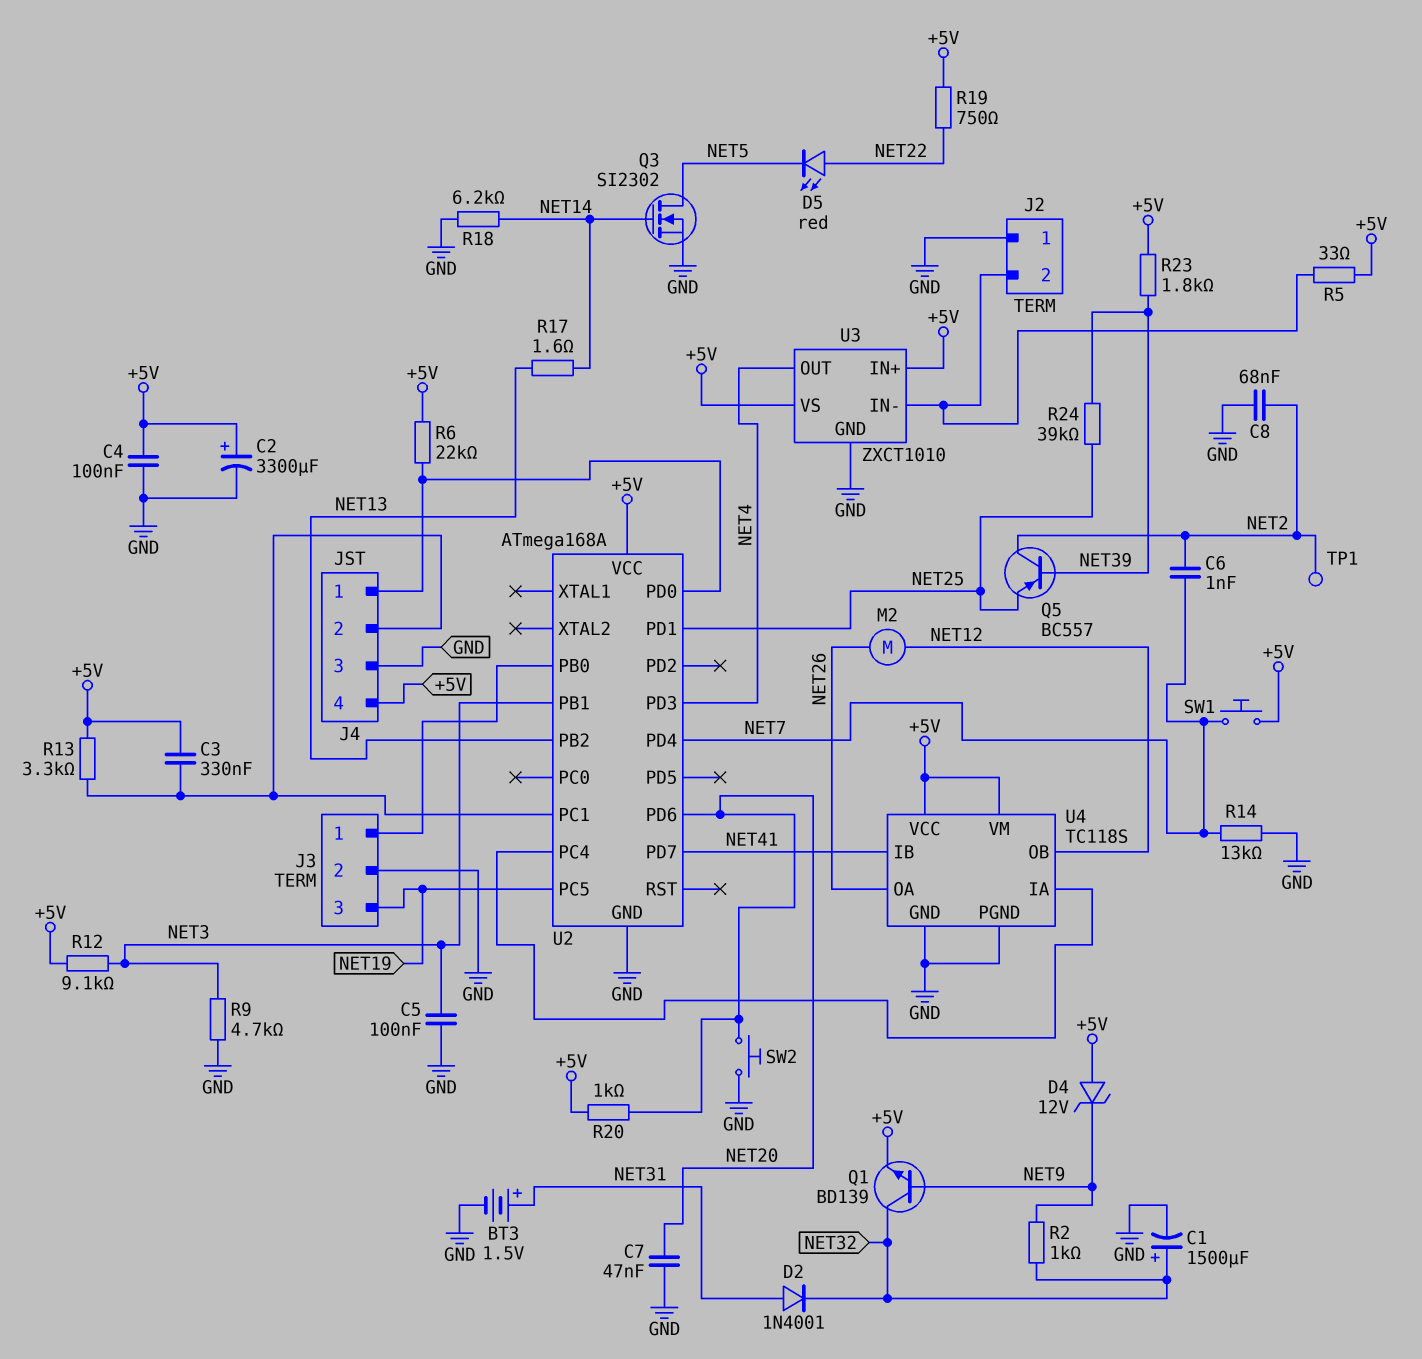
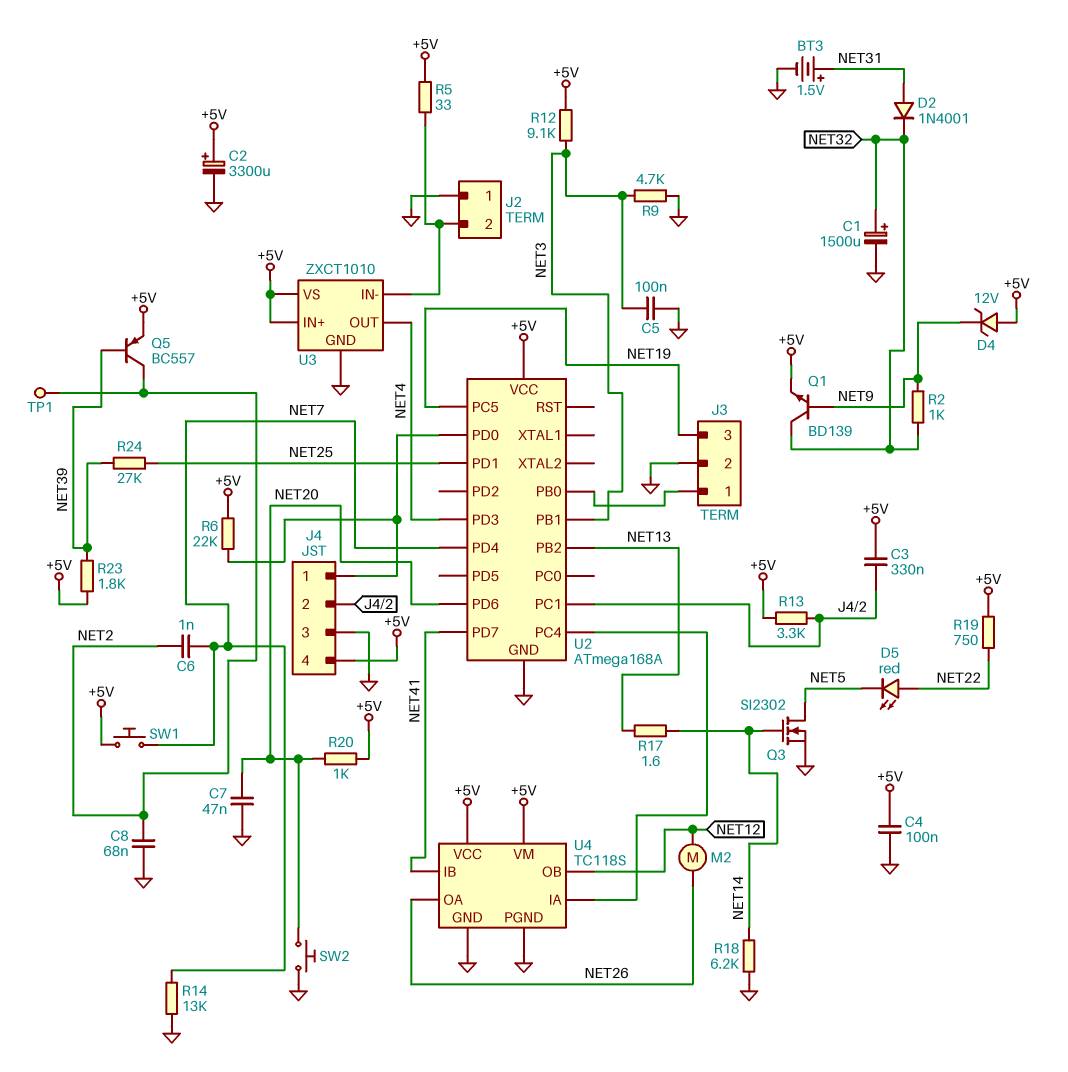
Q5: PNP BC557 (B NET39, C NET2, E NET25) -> PNP BC557 (B NET39, C NET2, E +5V)
R24: 39k (NET25, NET39) -> 27k (NET25, NET39)

